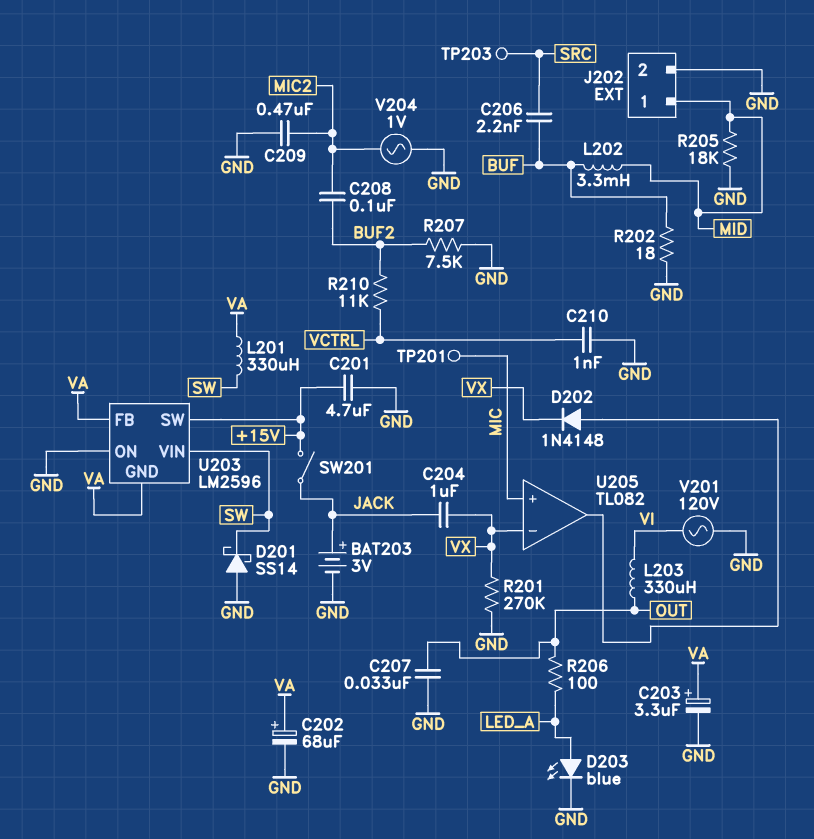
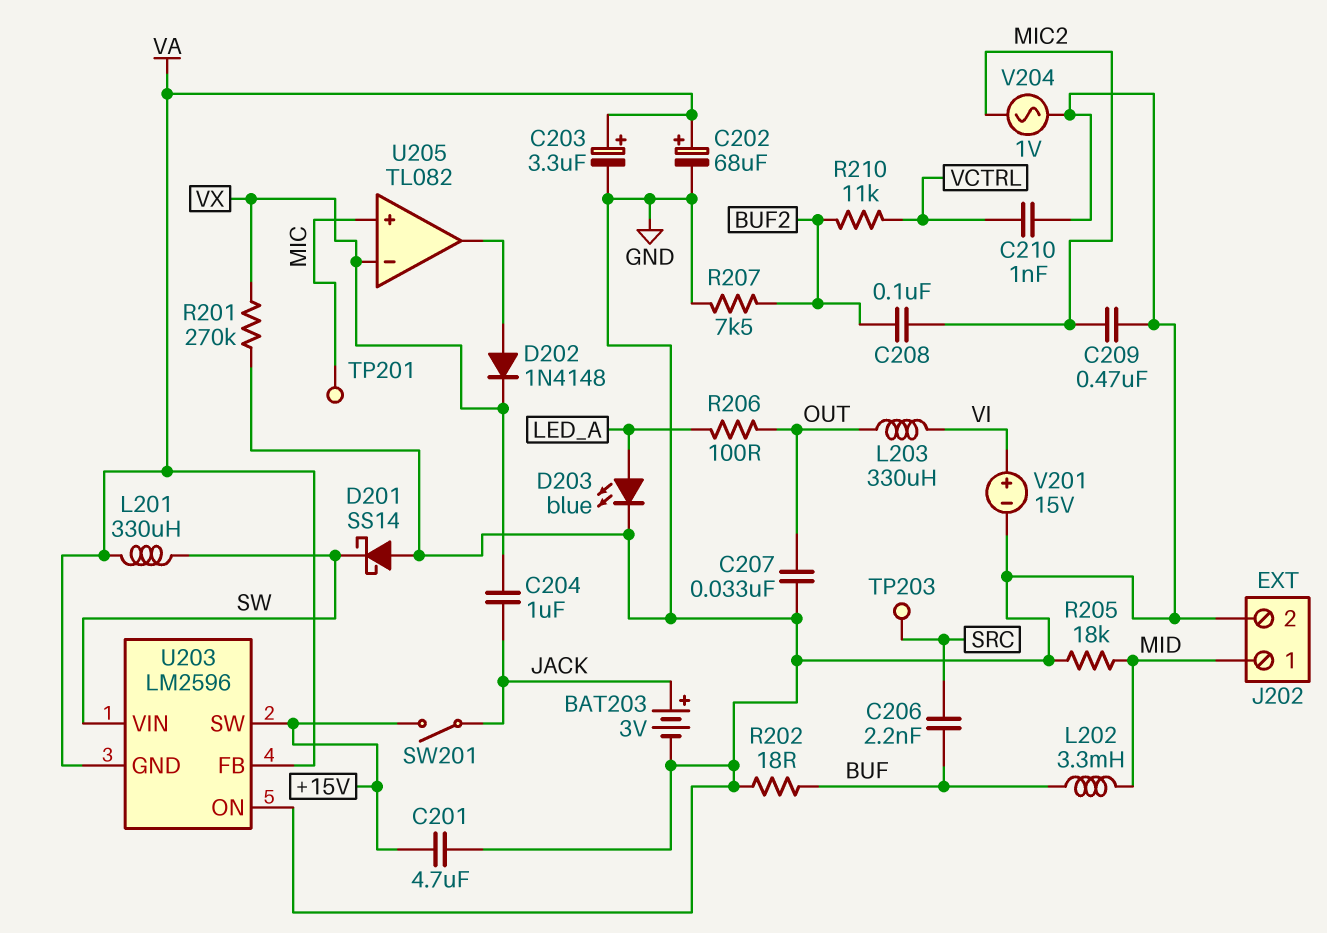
V201: AC 120V (GND, VI) -> 15V (plus VI, minus GND)

